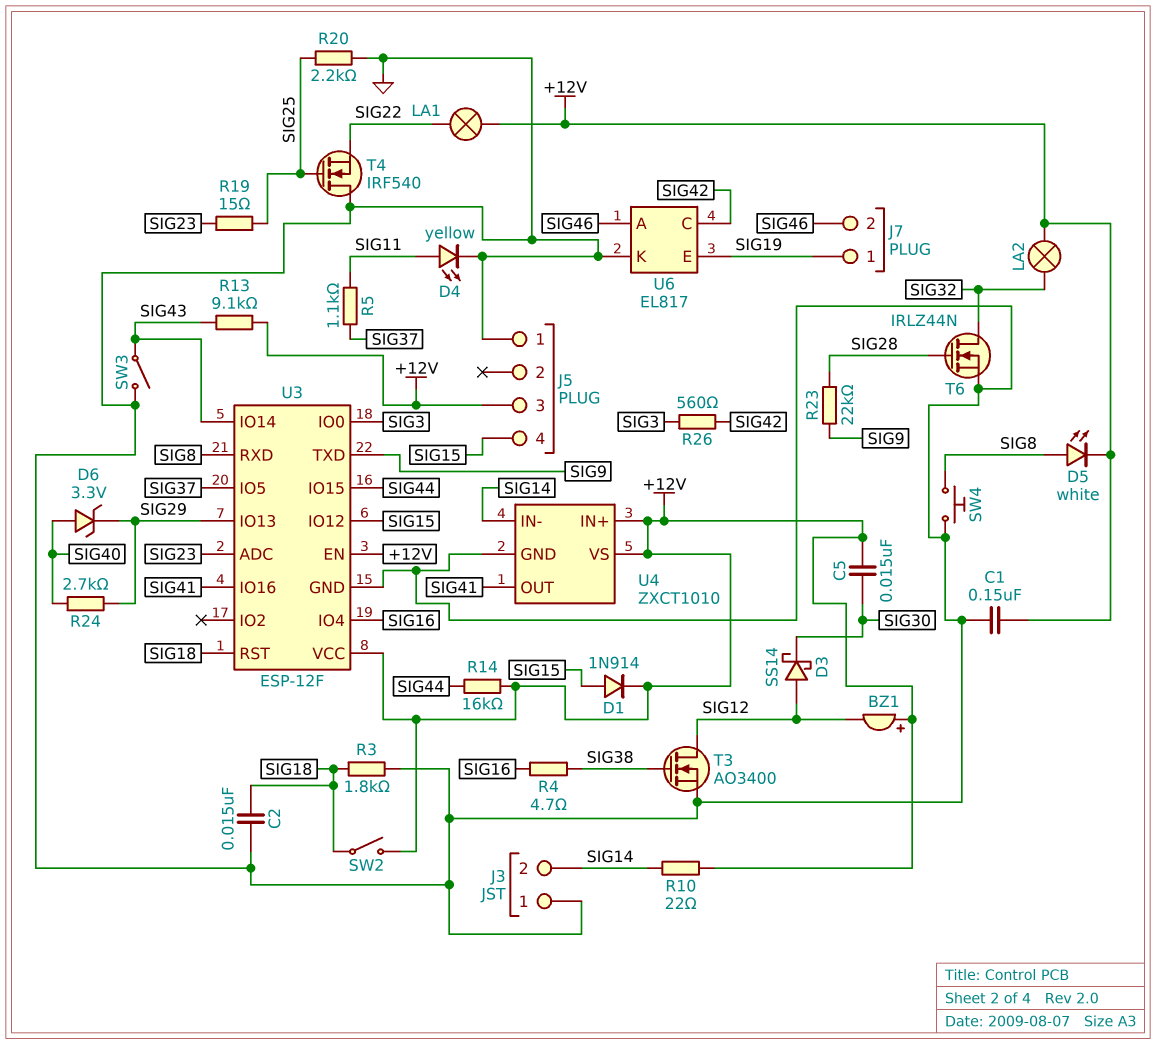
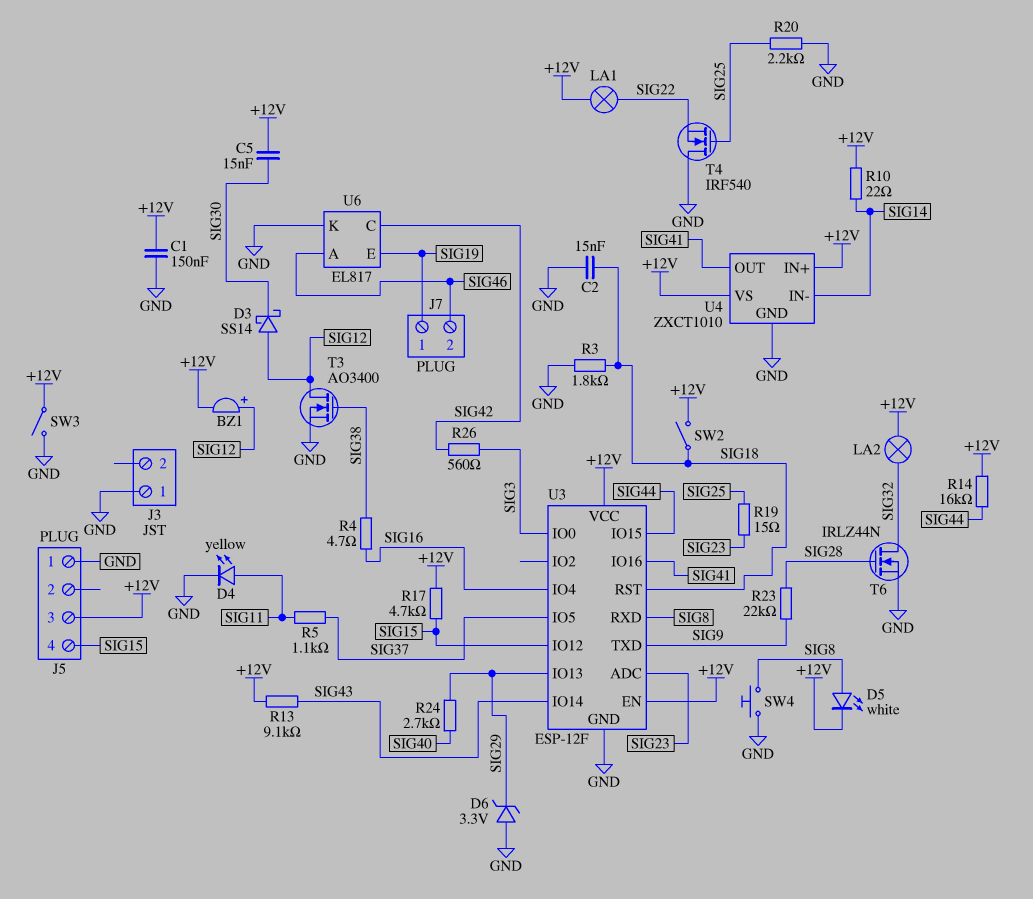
BZ1: buzzer (plus +12V, minus SIG12) -> buzzer (plus SIG12, minus +12V)
D1: diode 1N914 (A SIG15, K +12V) -> none
D6: zener 3.3V (A SIG40, K SIG29) -> zener 3.3V (A GND, K SIG29)
J3 pin 2: SIG14 -> none
R17: none -> 4.7k (+12V, SIG15)
SW3: switch (GND, SIG43) -> switch (+12V, GND)

